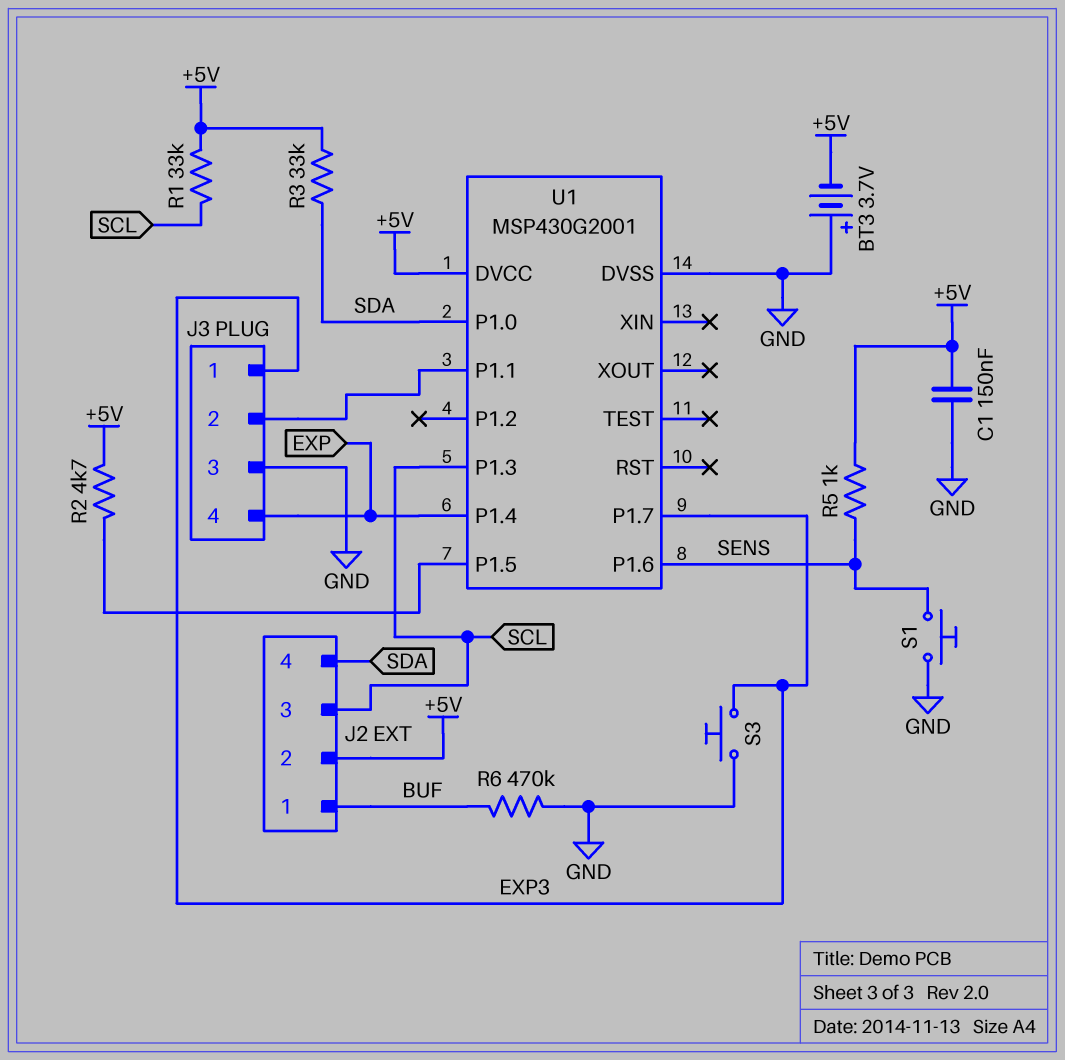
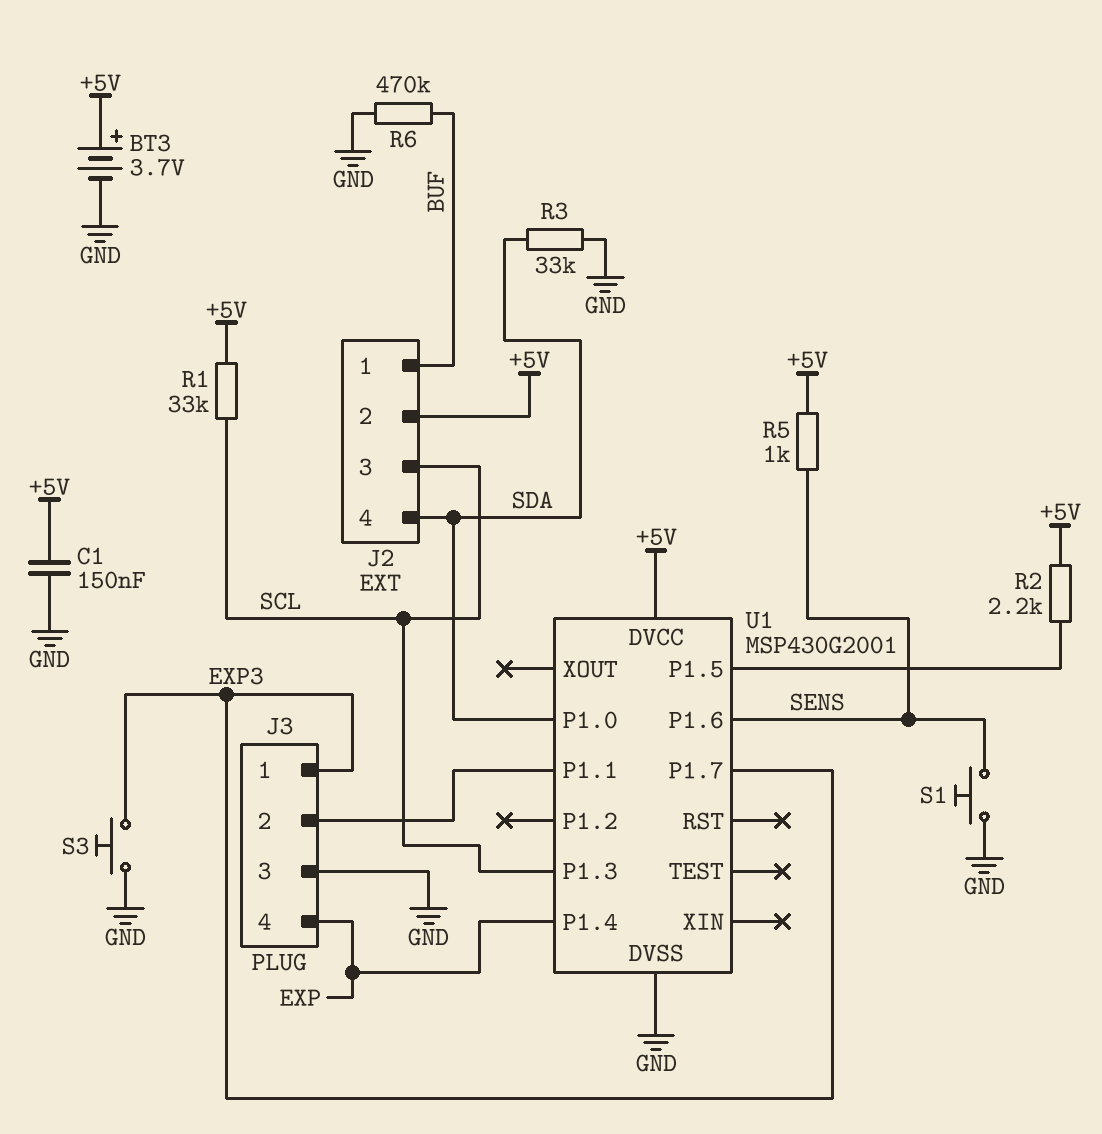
BT3: 3.7V (plus GND, minus +5V) -> 3.7V (plus +5V, minus GND)
R2: 4.7k (+5V, U1/P1.5) -> 2.2k (+5V, U1/P1.5)
R3: 33k (+5V, SDA) -> 33k (GND, SDA)

